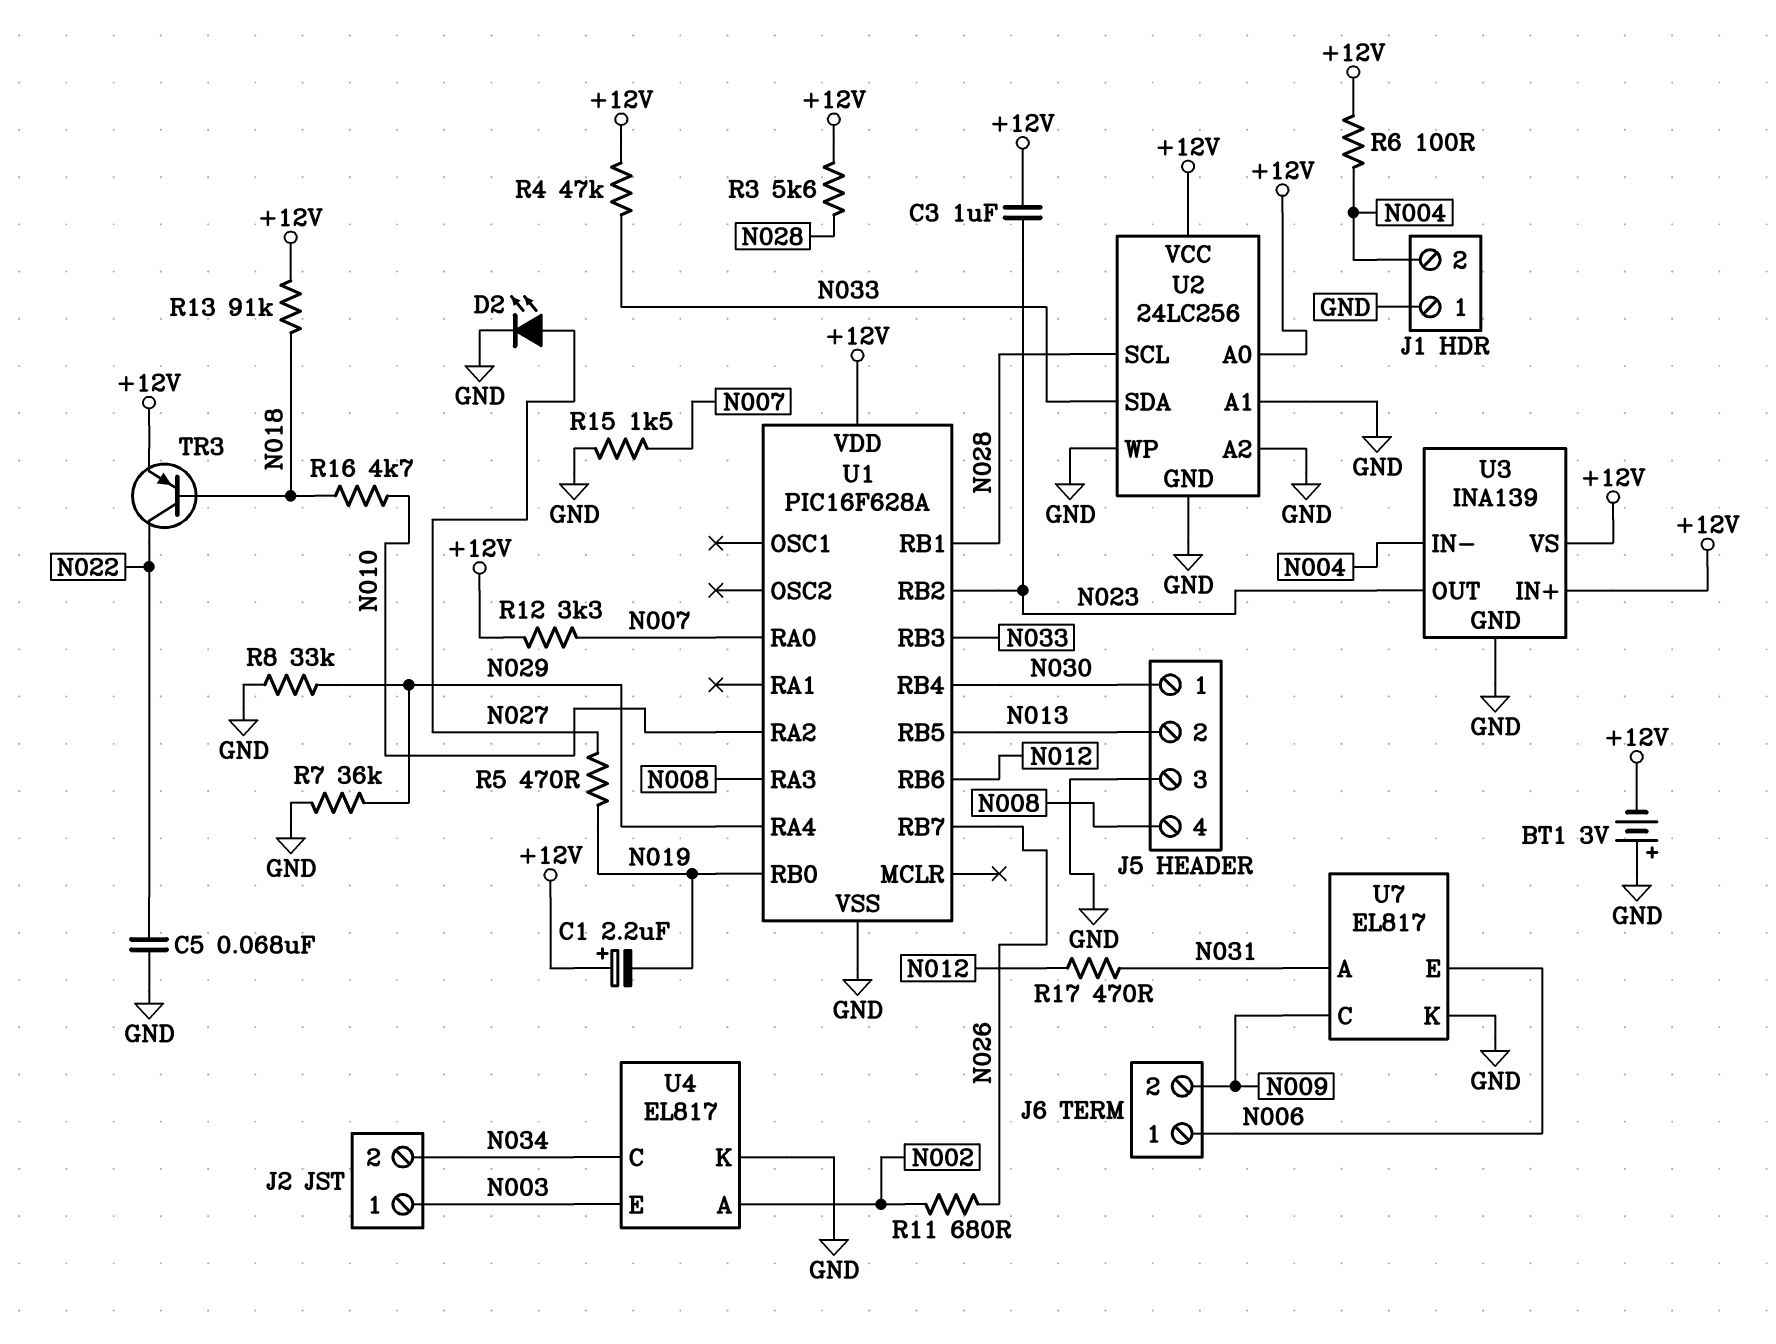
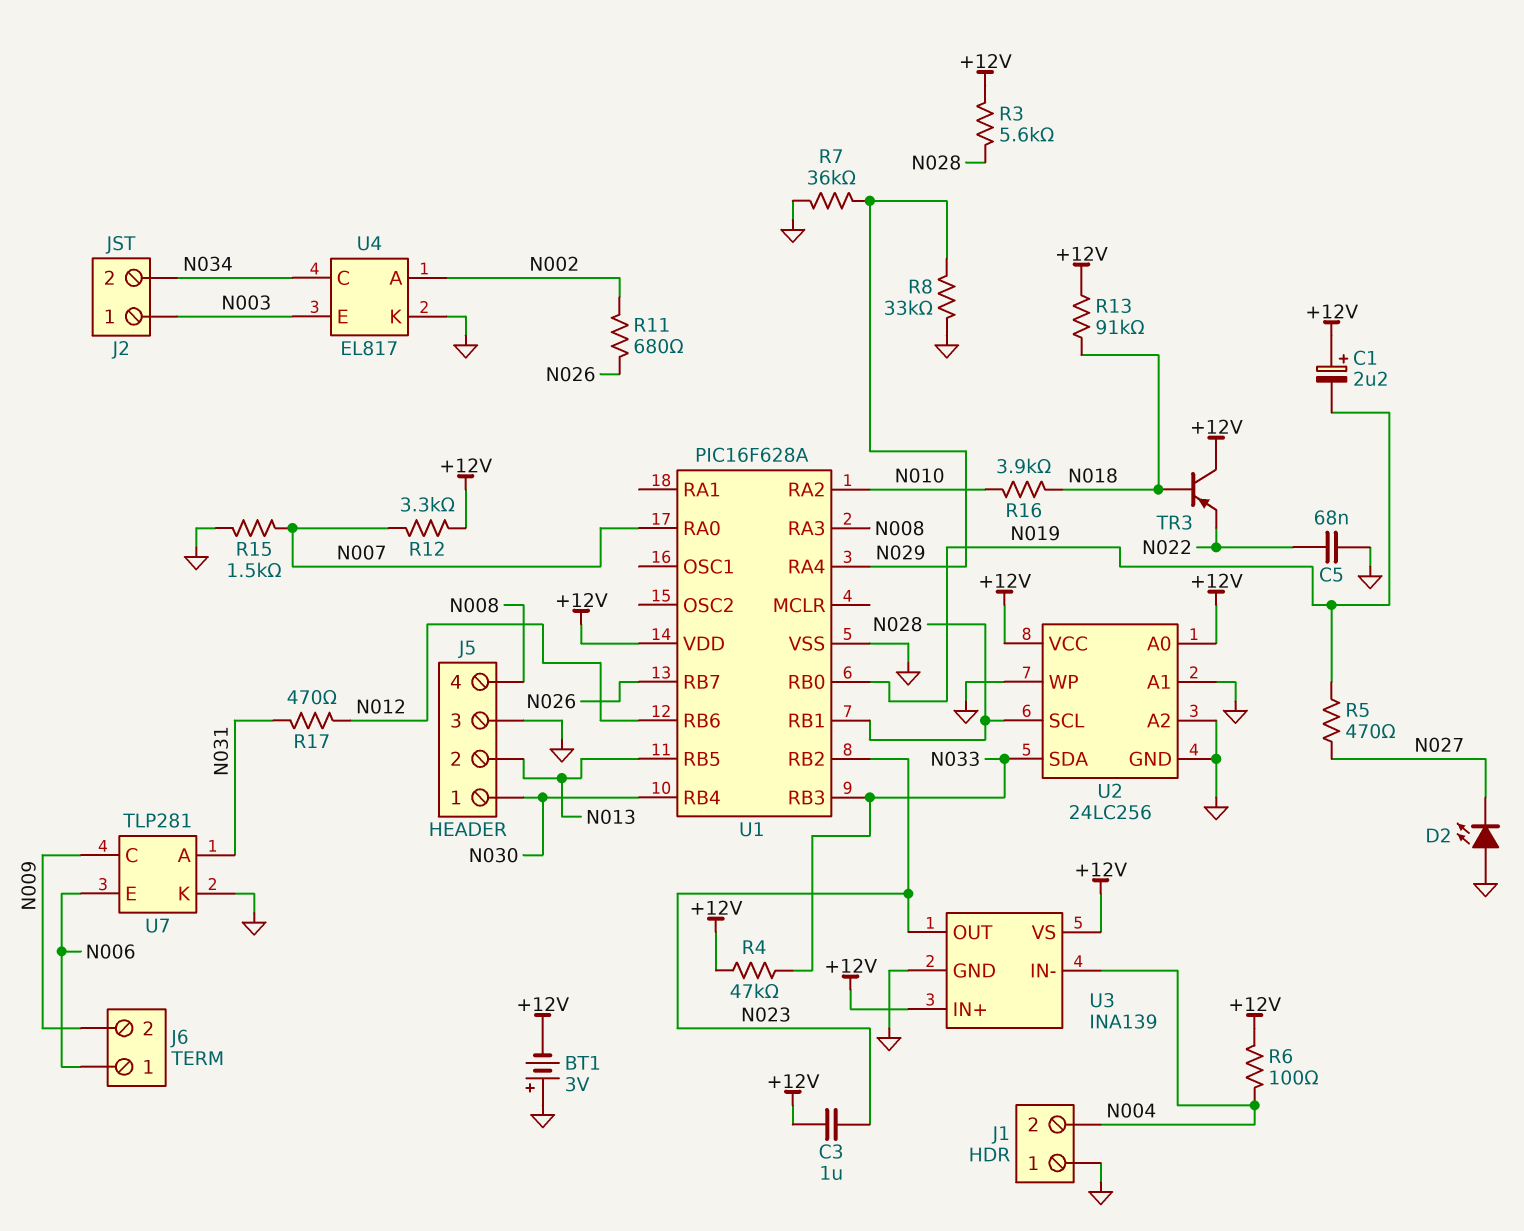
D2: LED (A N027, K GND) -> LED (A GND, K N027)
R16: 4.7k (N010, N018) -> 3.9k (N010, N018)
TR3: PNP (B N018, C N022, E +12V) -> PNP (B N018, C +12V, E N022)
U7: EL817 -> TLP281

